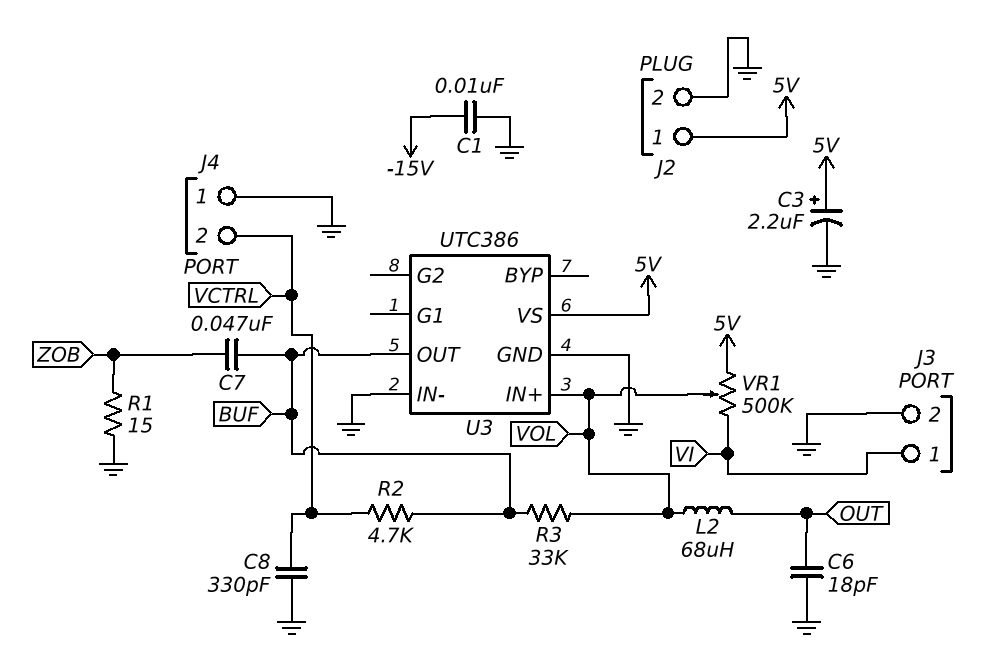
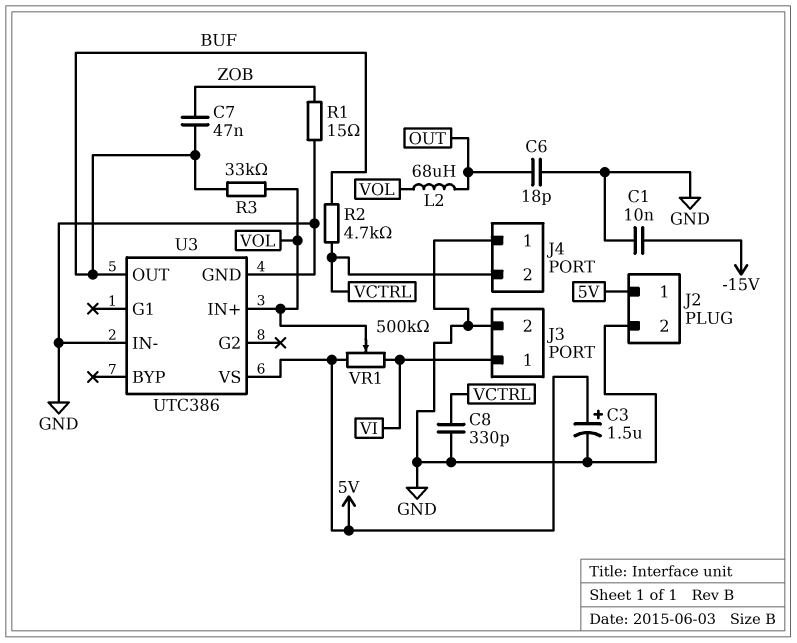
C3: 2.2uF (plus 5V, minus GND) -> 1.5uF (plus 5V, minus GND)

